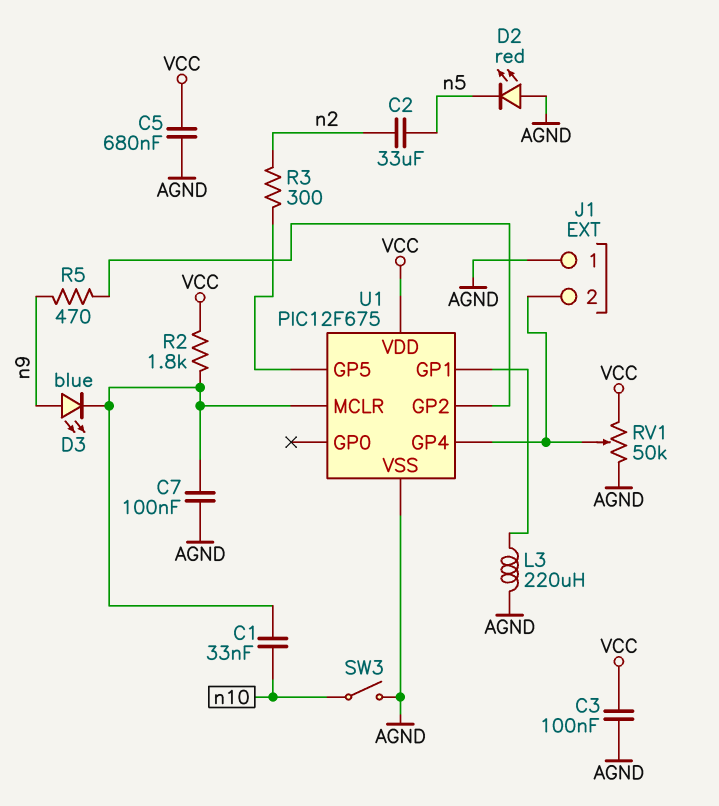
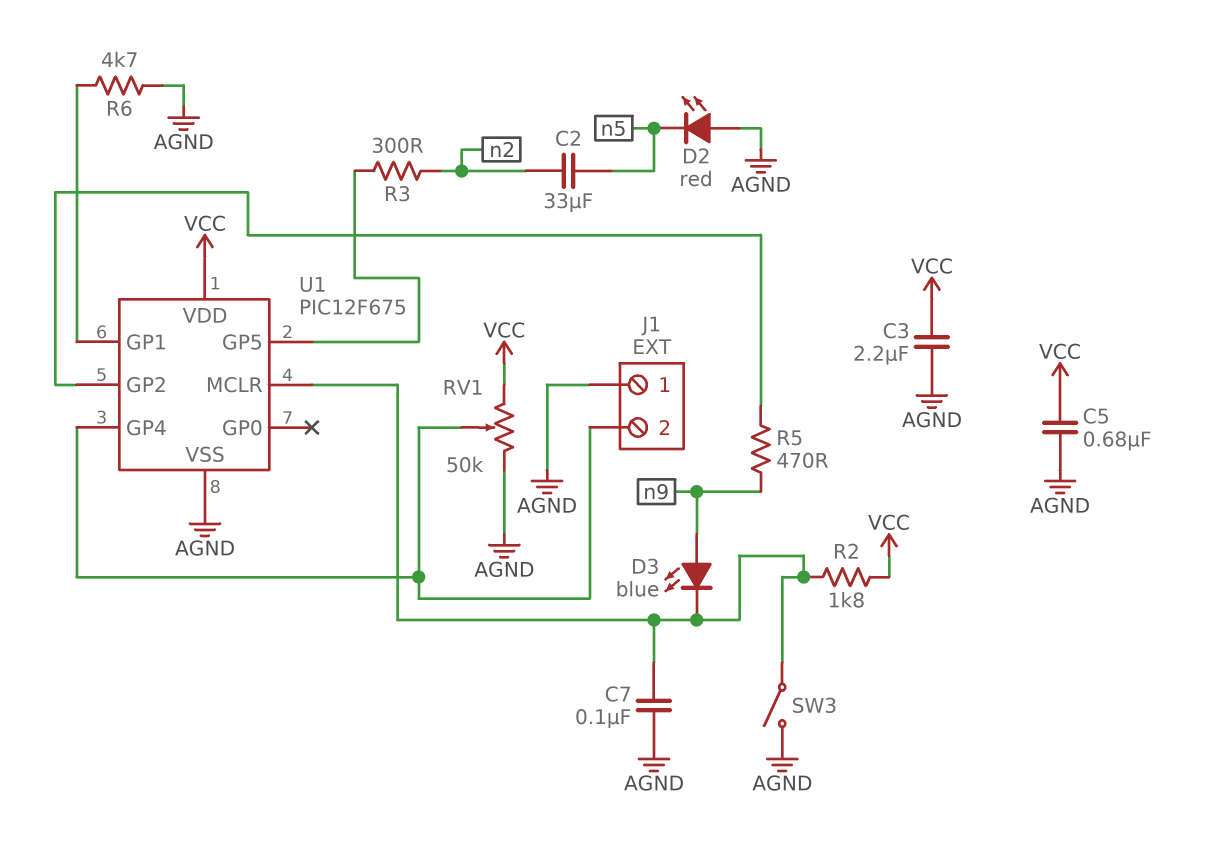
C1: 33nF (U1/MCLR, n10) -> none
C3: 100nF (AGND, VCC) -> 2.2uF (AGND, VCC)
L3: 220uH (AGND, U1/GP1) -> none
R6: none -> 4.7k (AGND, U1/GP1)
SW3: switch (AGND, n10) -> switch (AGND, U1/MCLR)

